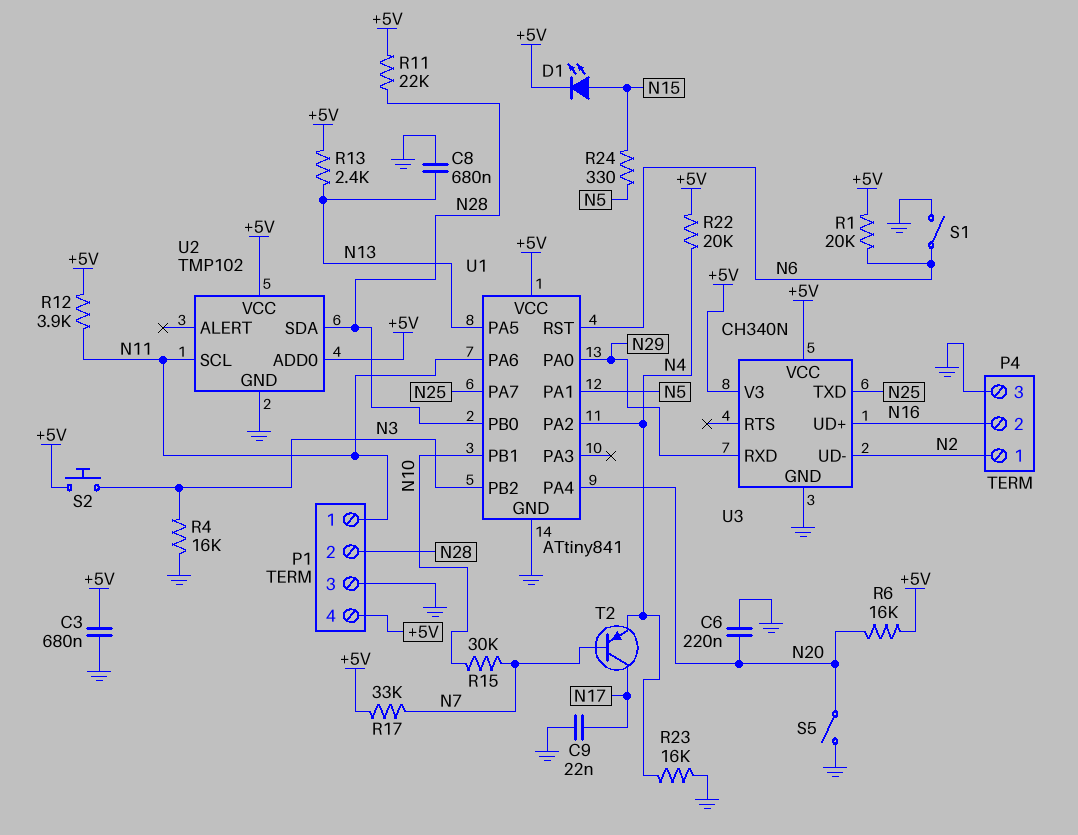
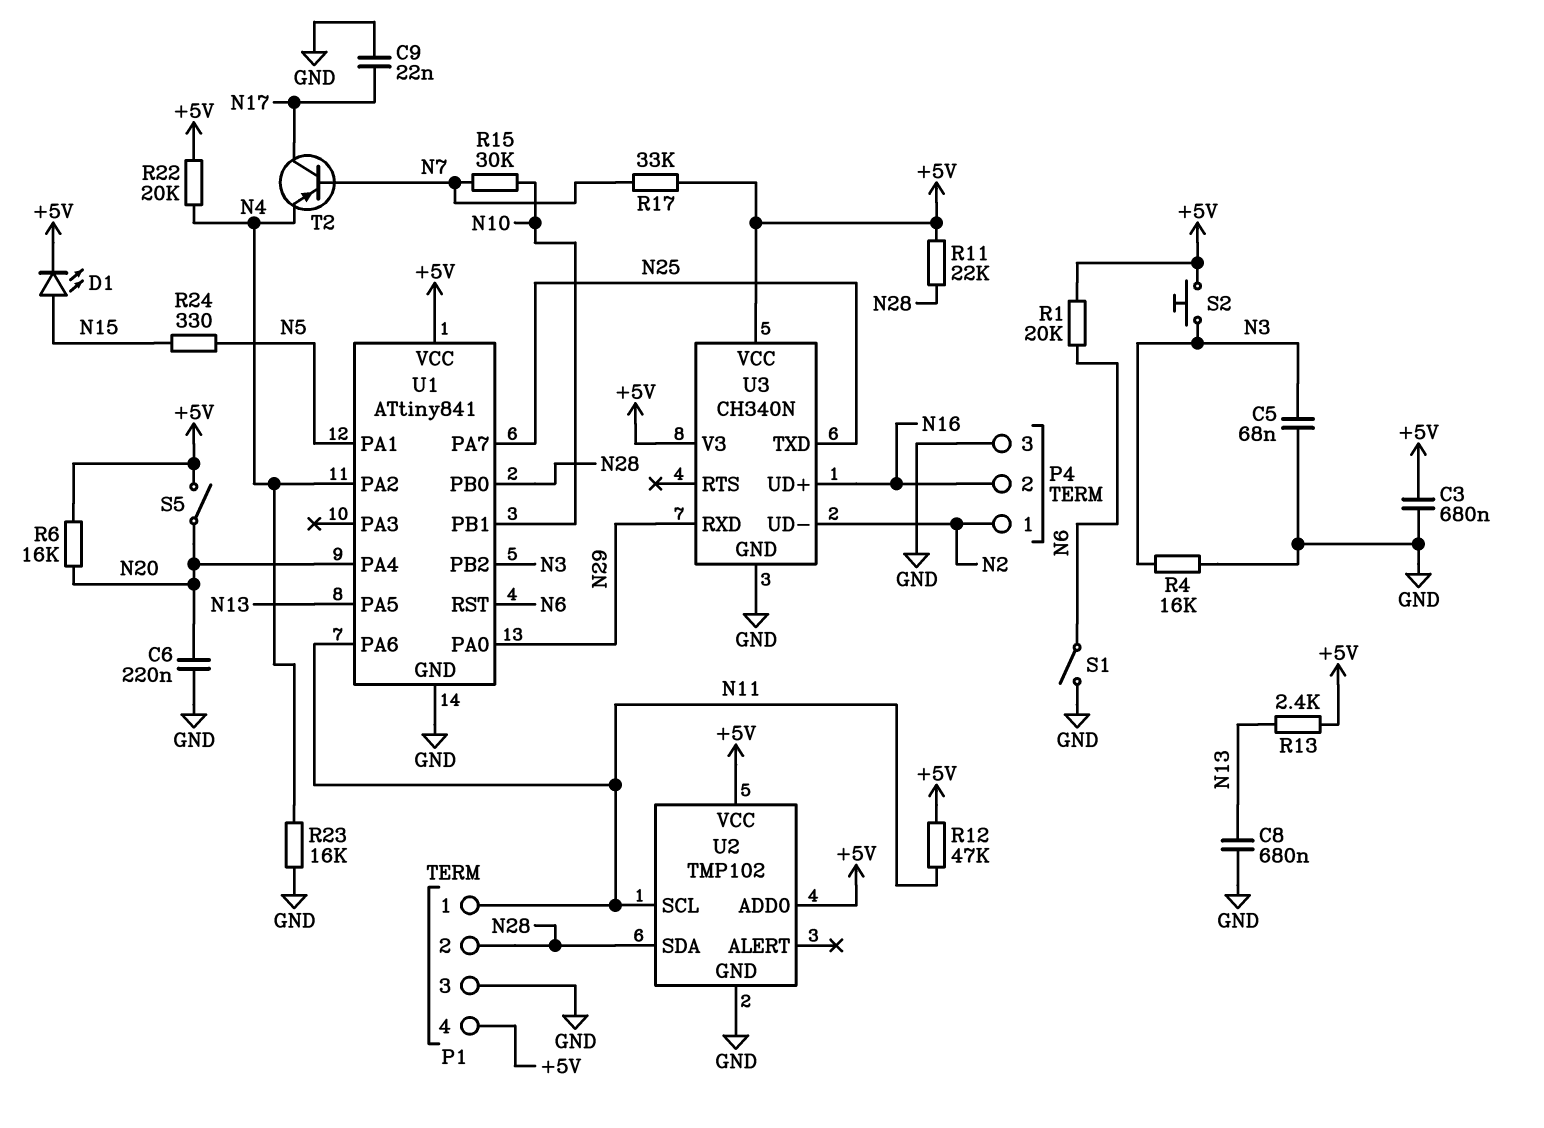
C5: none -> 68nF (GND, N3)
R12: 3.9k (+5V, N11) -> 47k (+5V, N11)
S5: switch (GND, N20) -> switch (+5V, N20)

